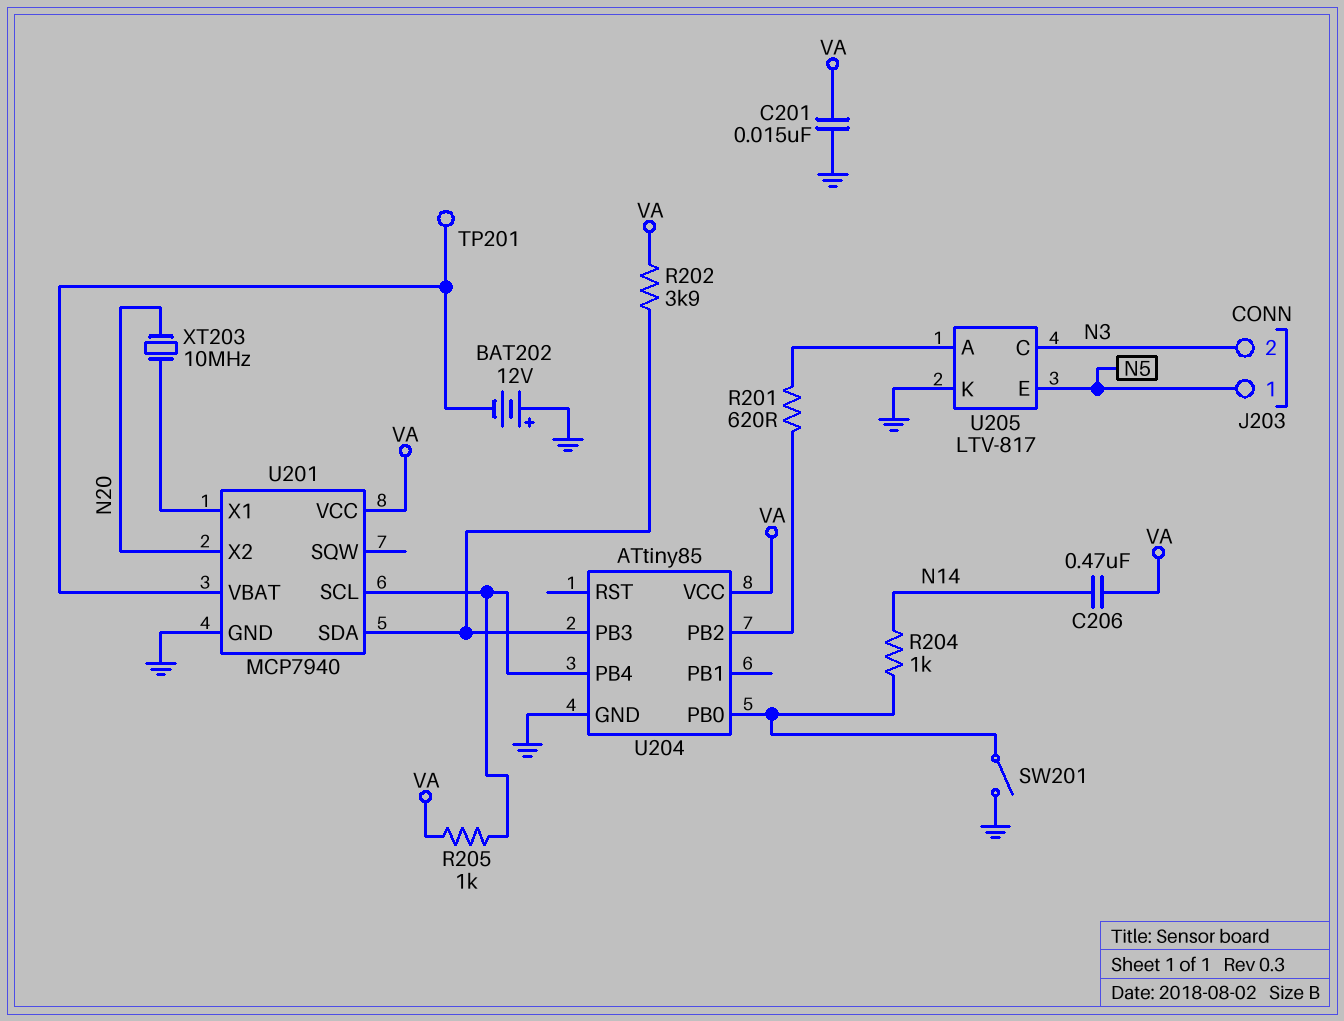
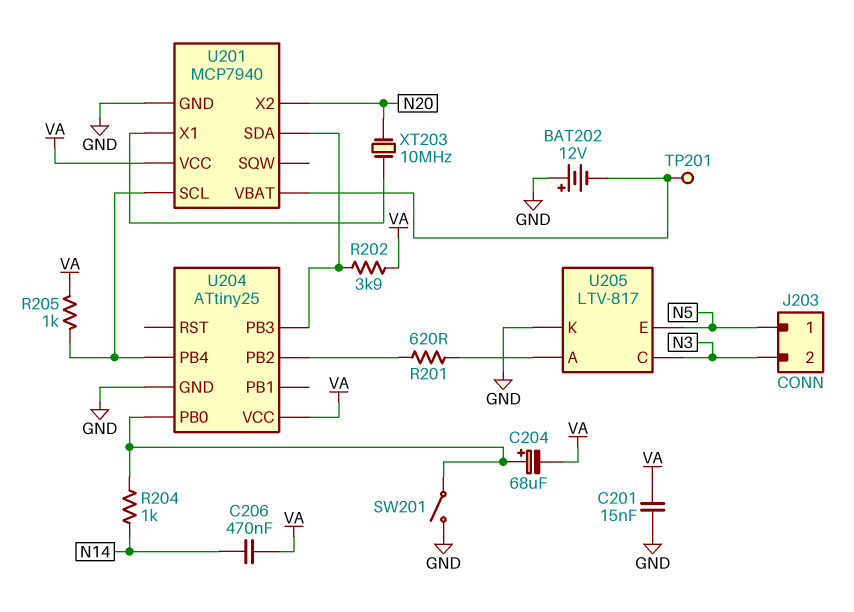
C204: none -> 68uF (plus U204/PB0, minus VA)
U204: ATtiny85 -> ATtiny25

